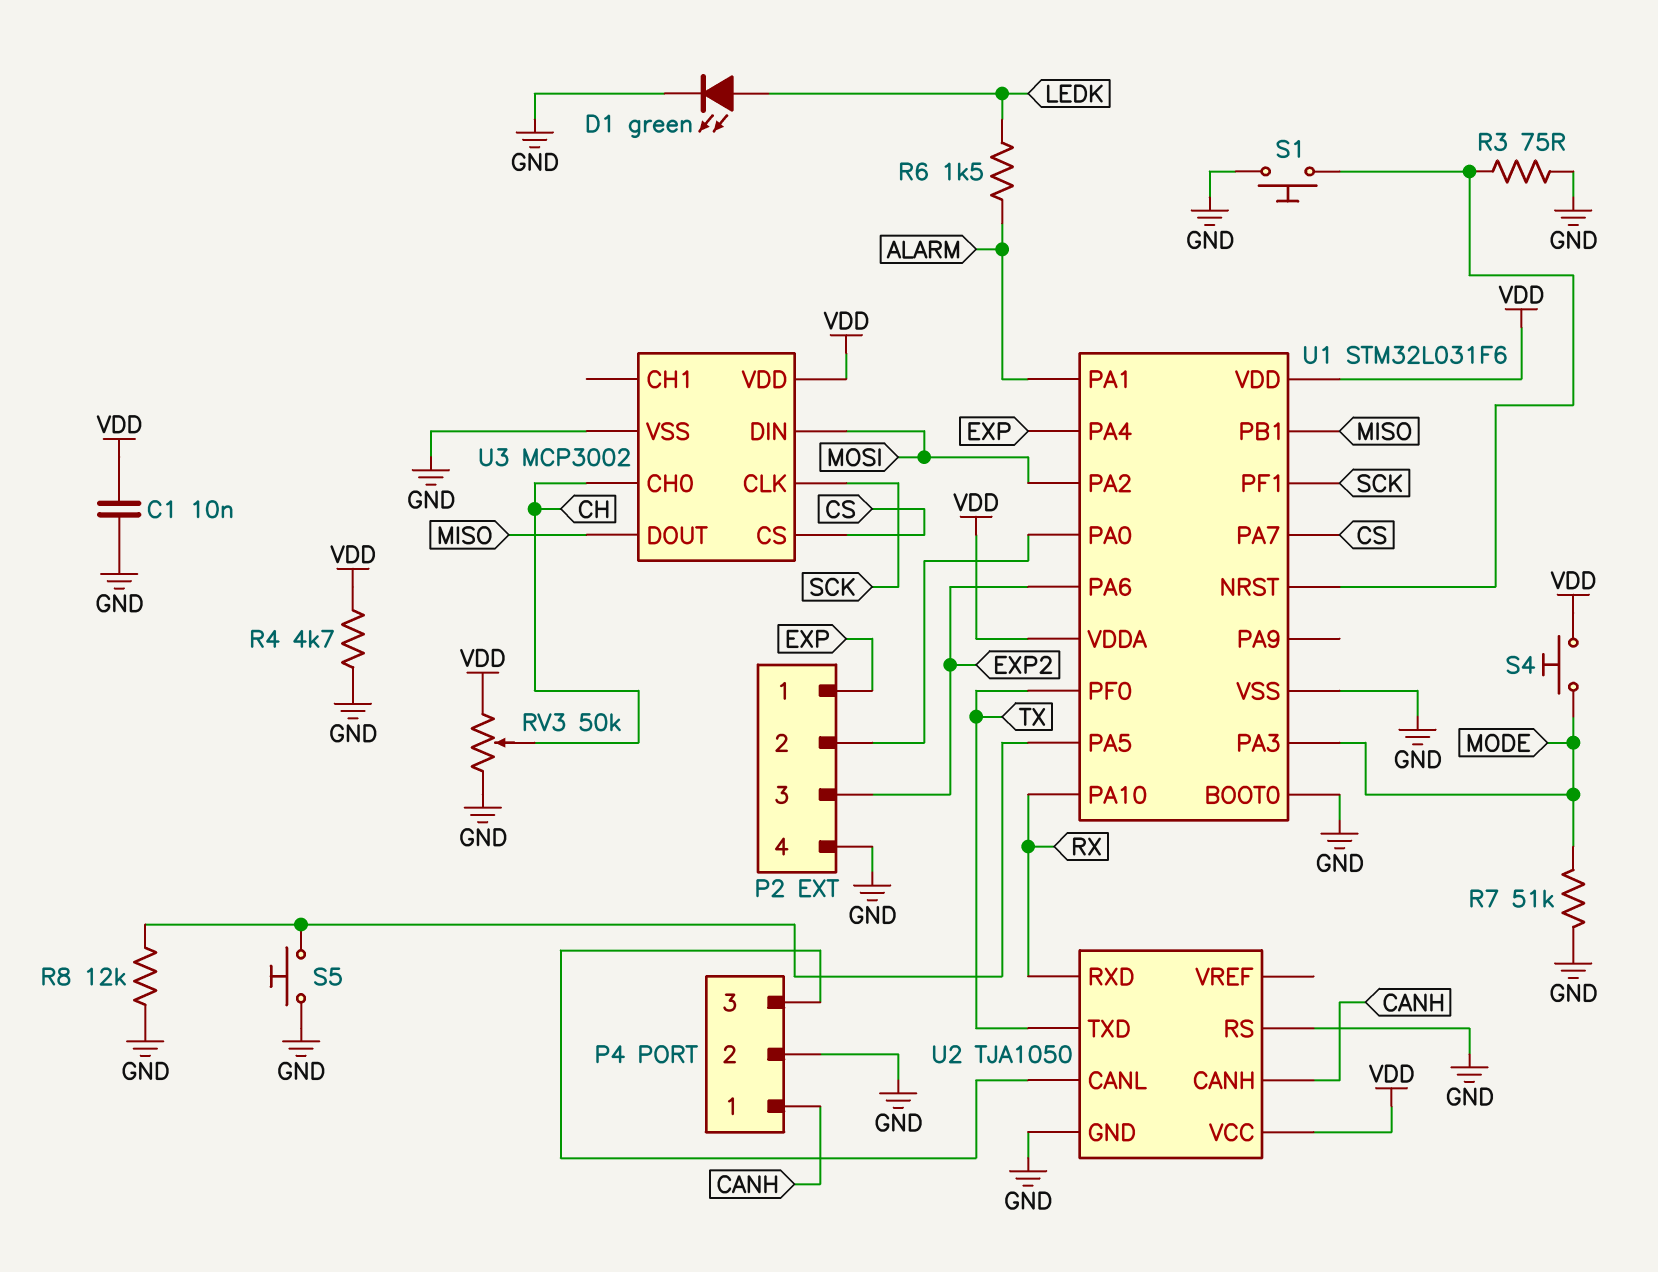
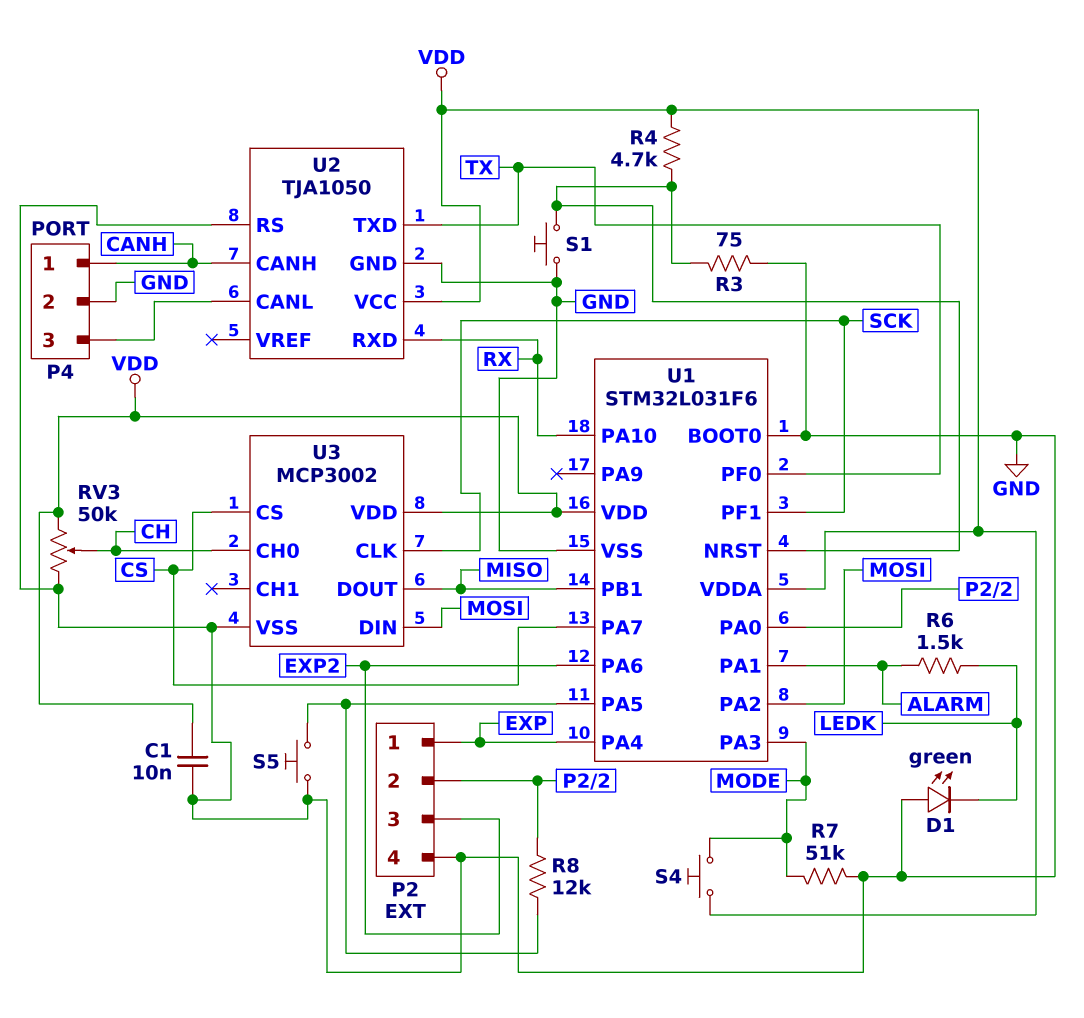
D1: LED green (A LEDK, K GND) -> LED green (A GND, K LEDK)
R4: 4.7k (GND, VDD) -> 4.7k (U1/NRST, VDD)
R8: 12k (GND, U1/PA5) -> 12k (P2/2, U1/PA5)

